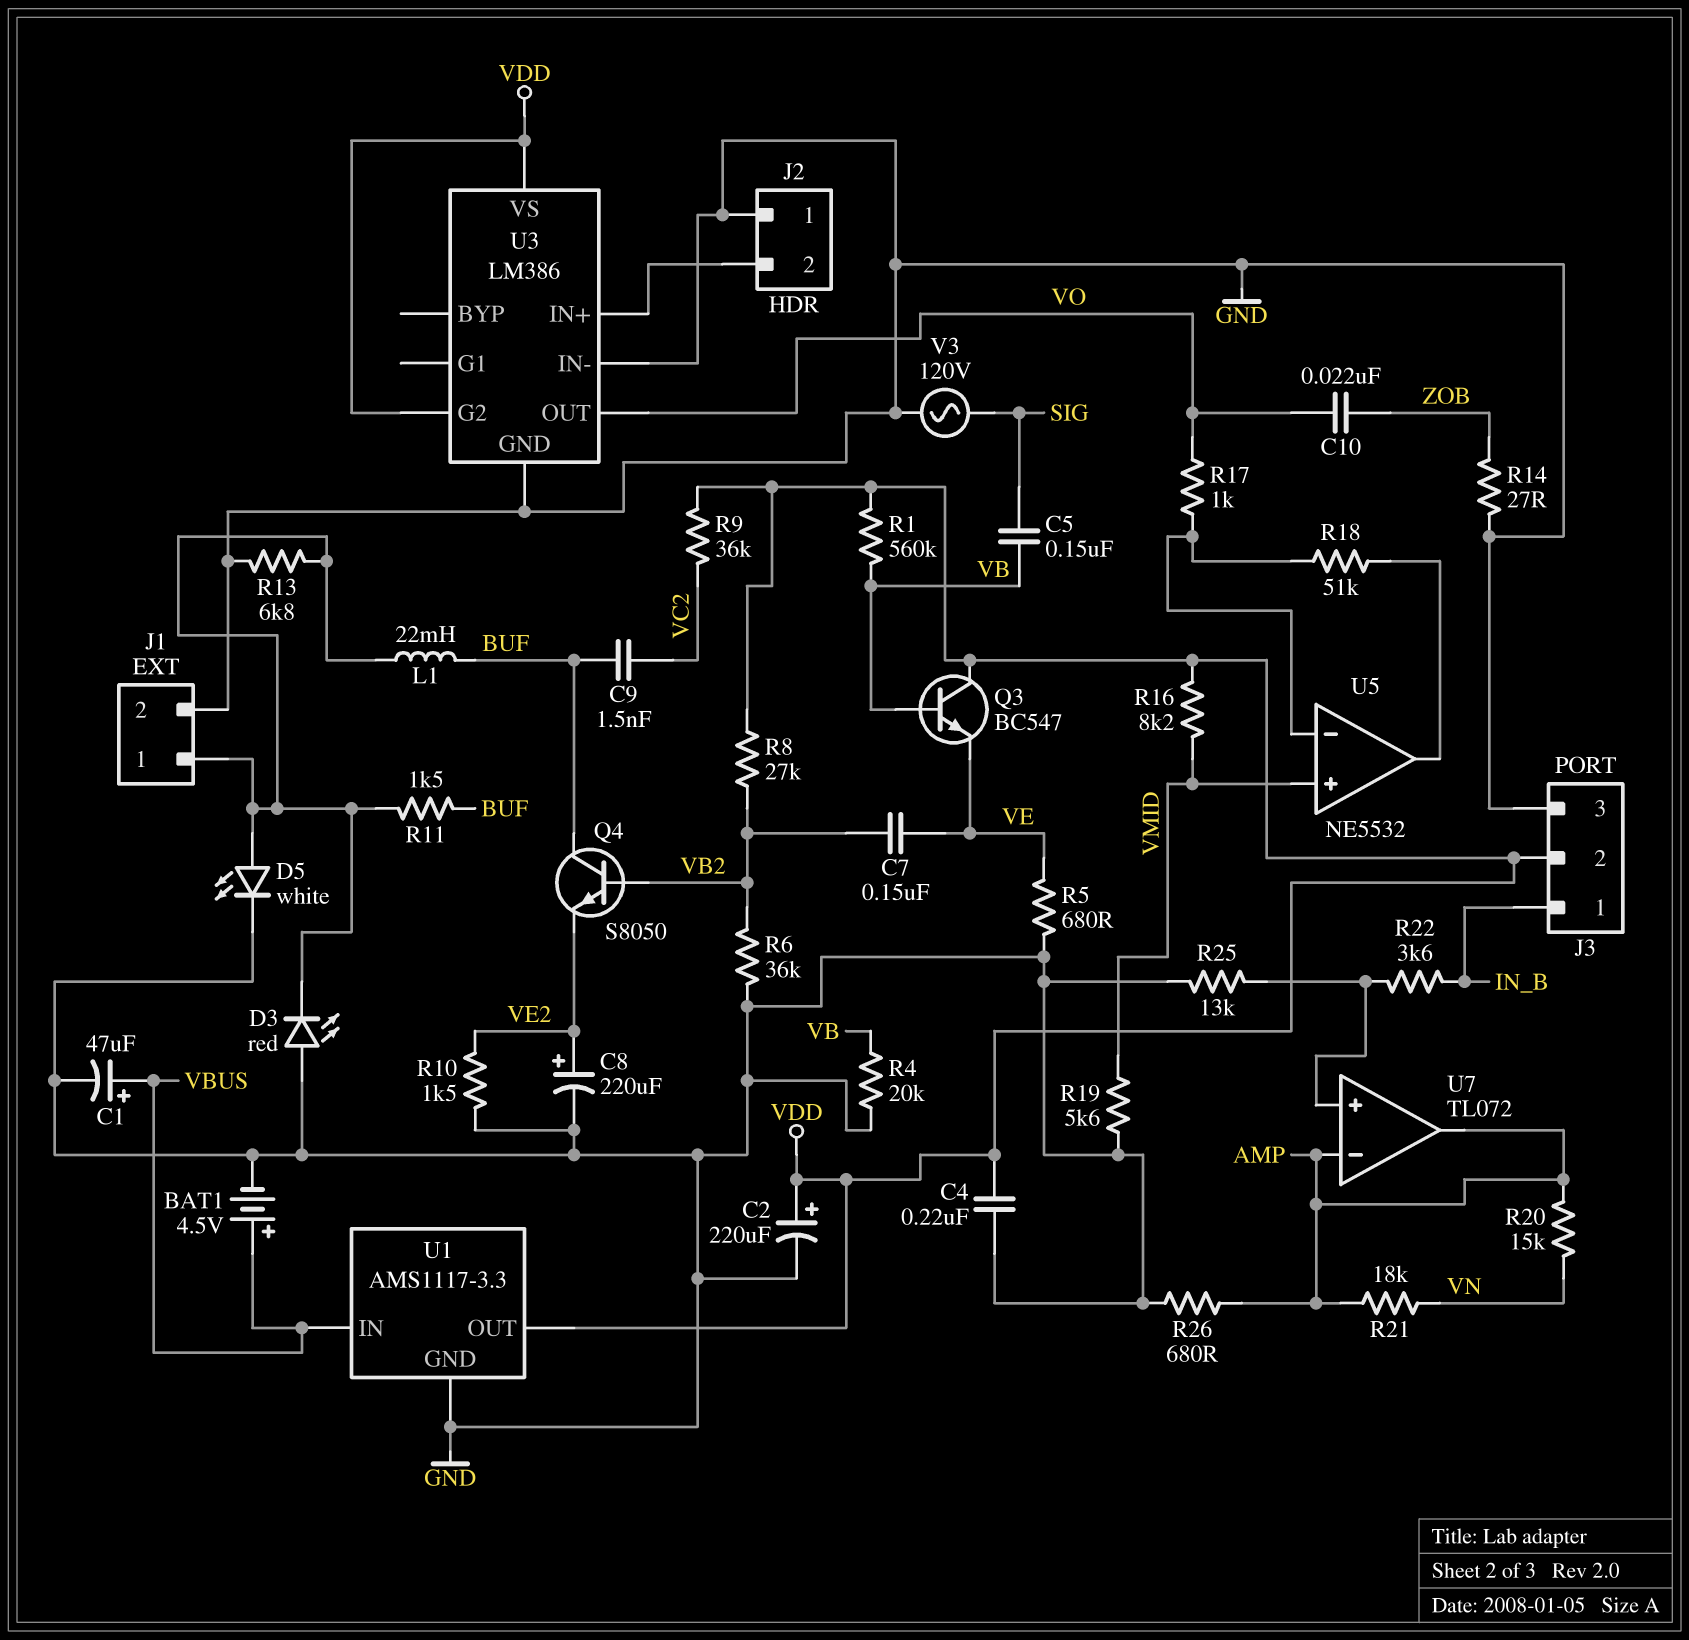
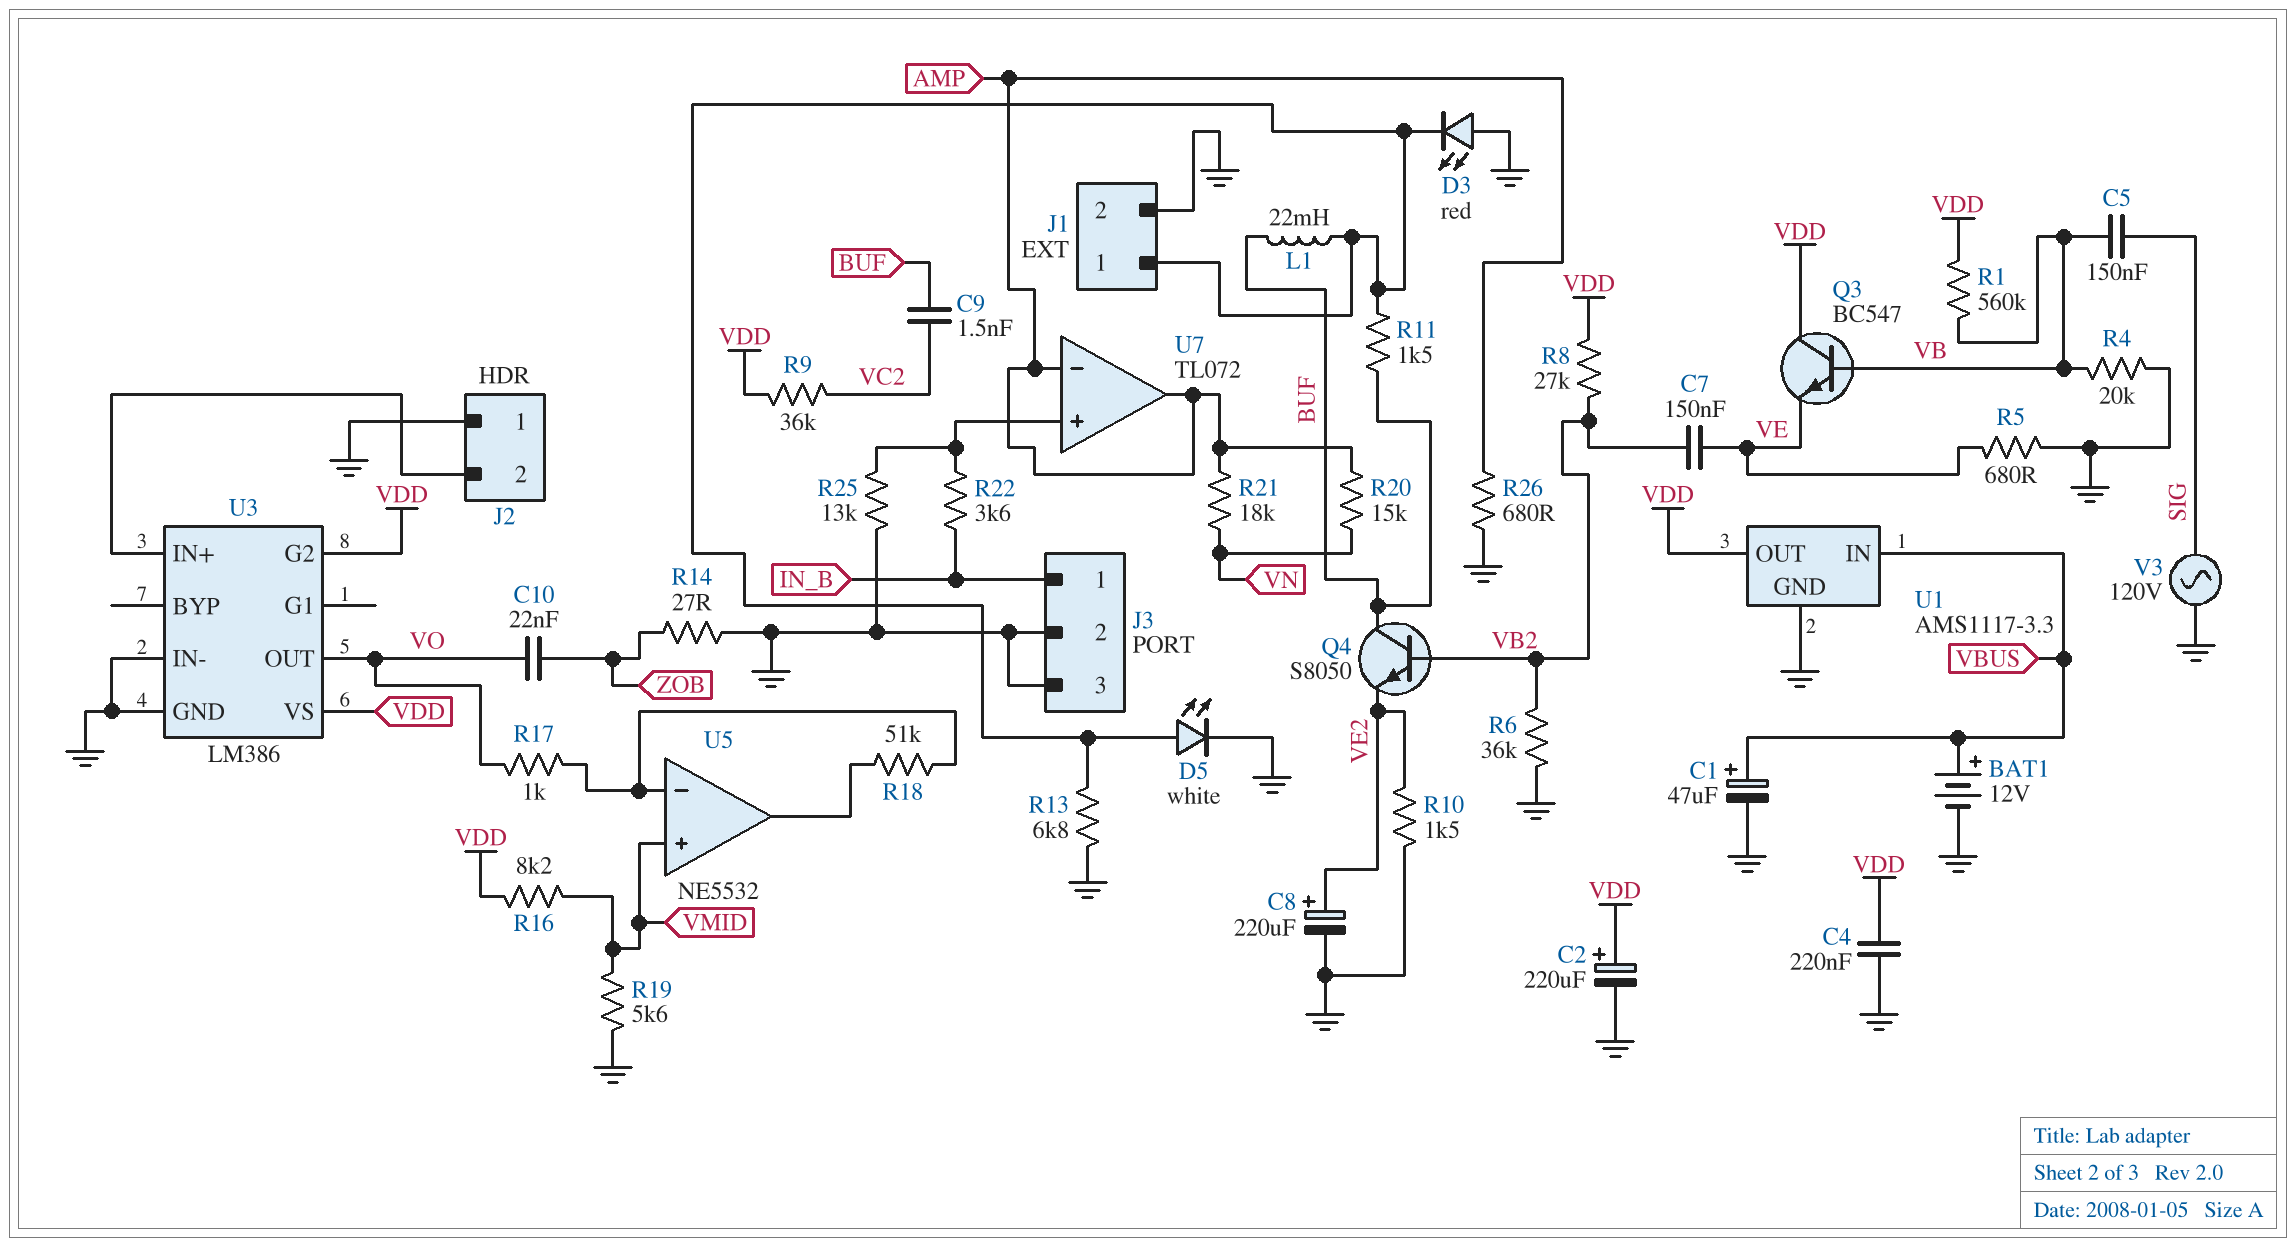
BAT1: 4.5V (plus VBUS, minus GND) -> 12V (plus VBUS, minus GND)
J3 pin 2: VDD -> GND

